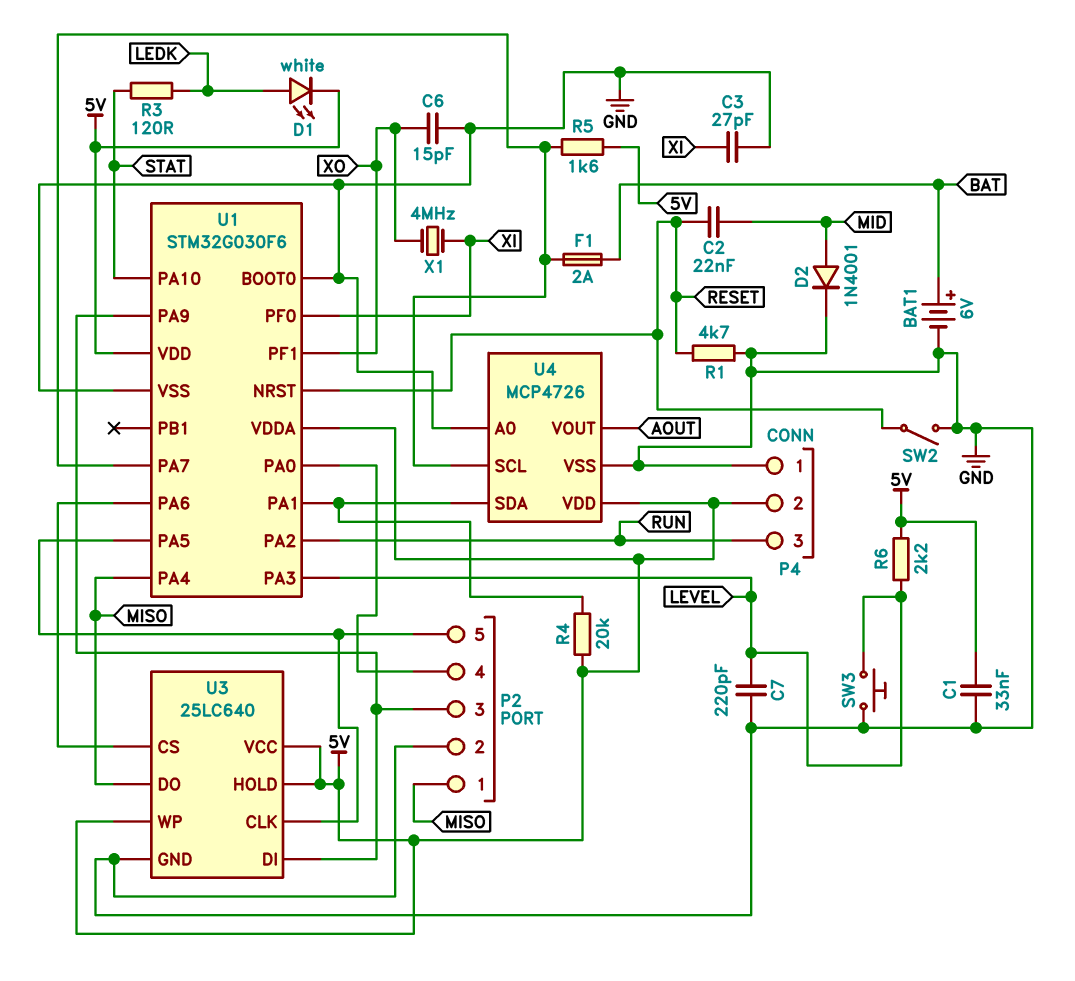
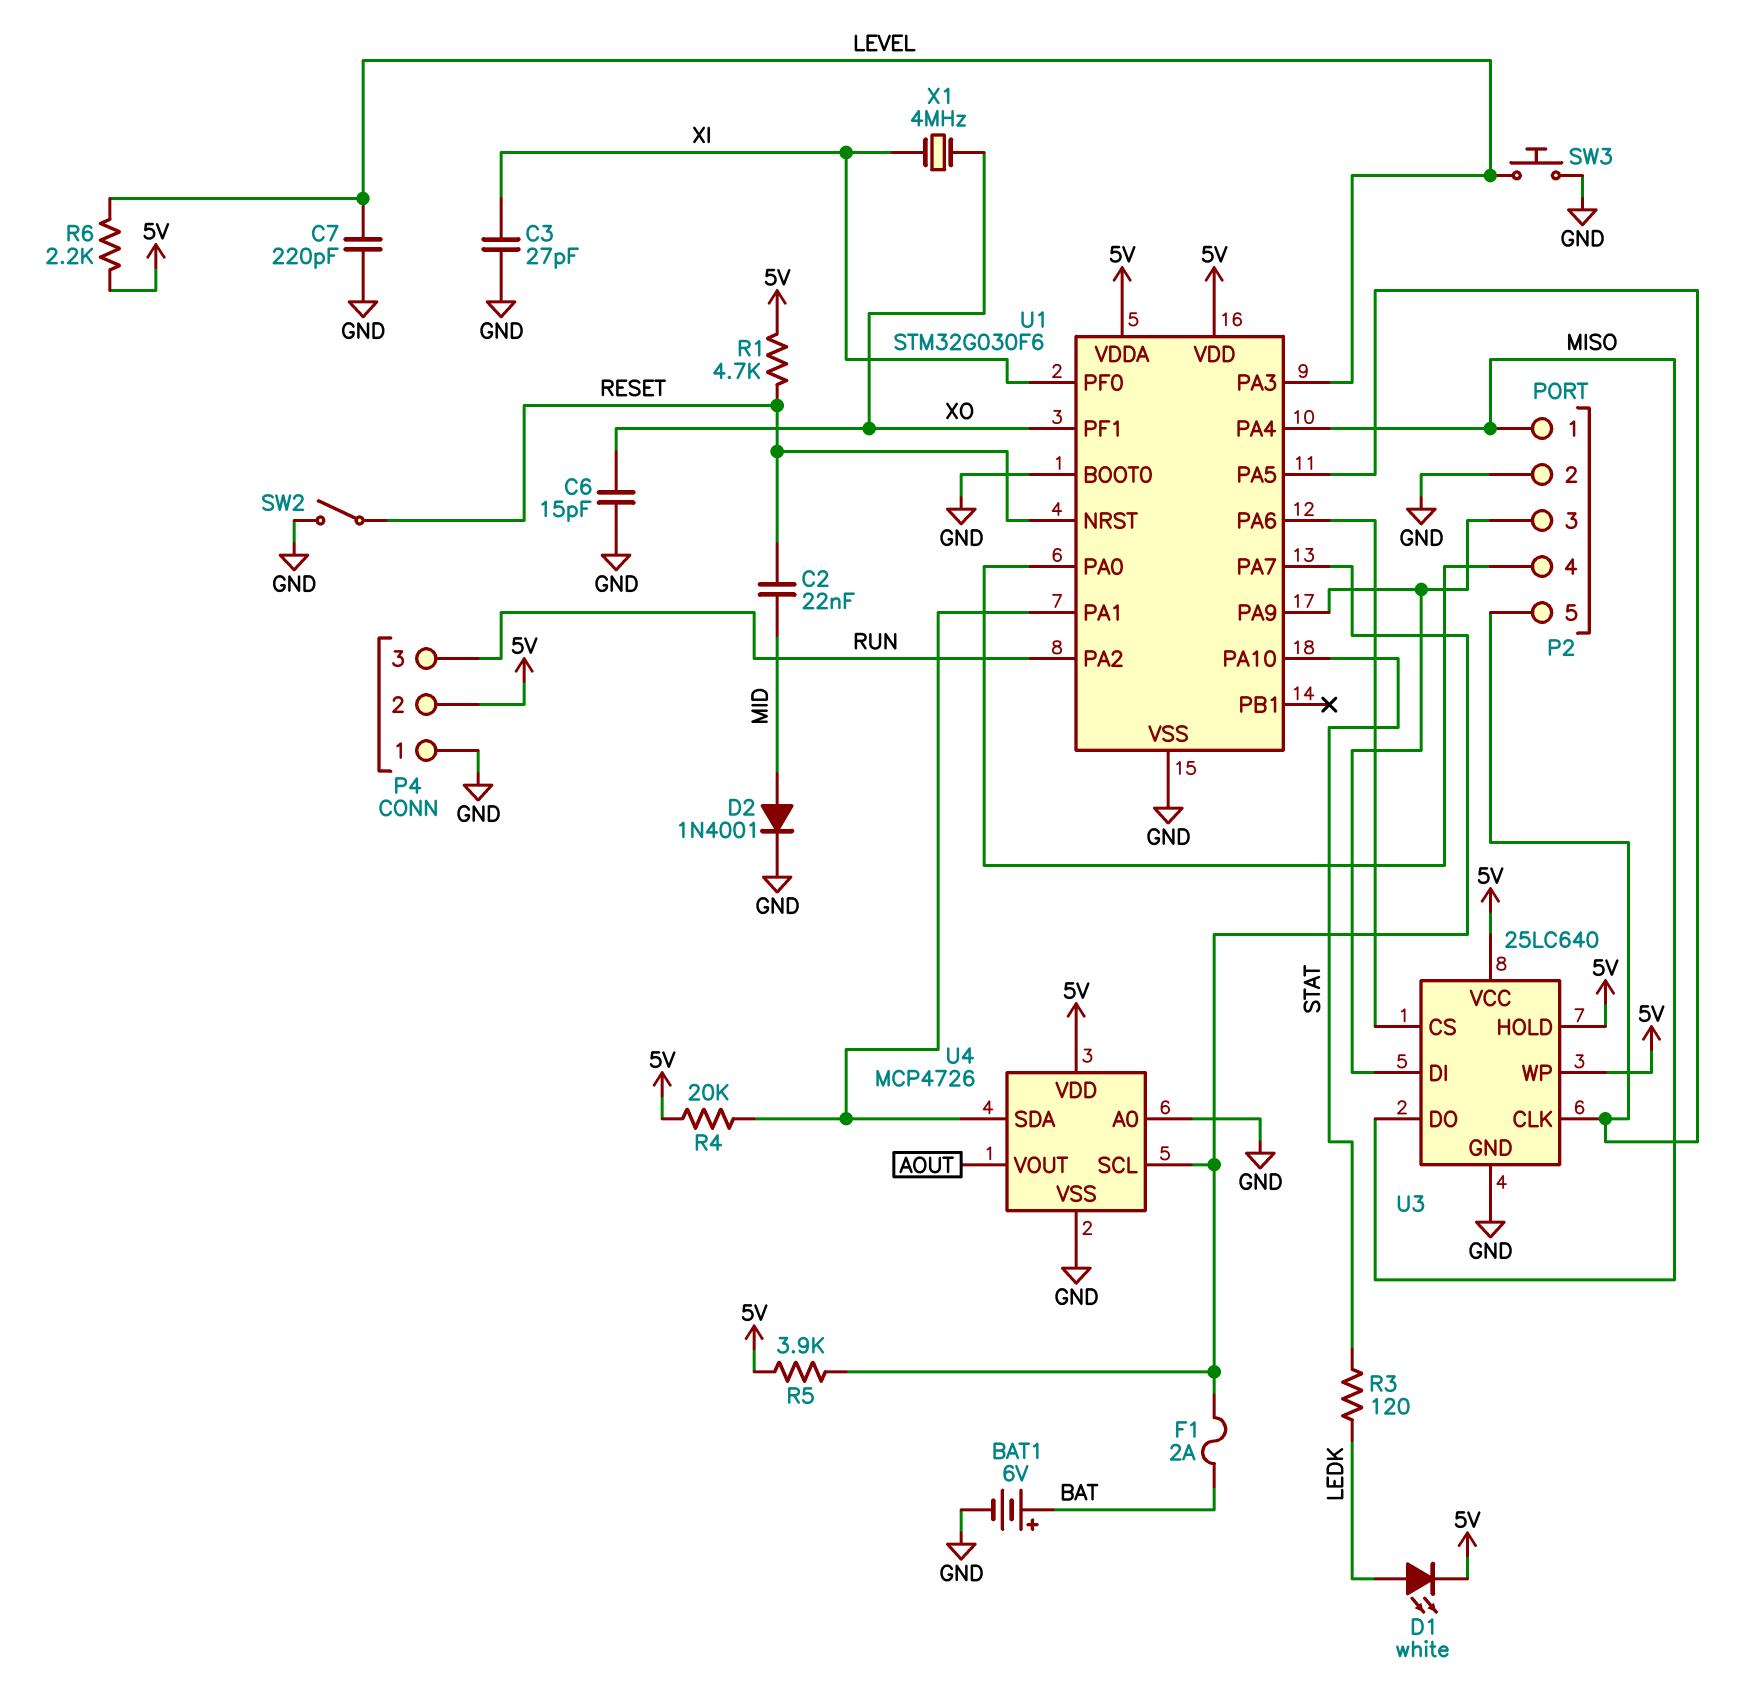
C1: 33nF (5V, GND) -> none
R1: 4.7k (GND, RESET) -> 4.7k (5V, RESET)
R5: 1.6k (5V, U1/PA7) -> 3.9k (5V, U1/PA7)

